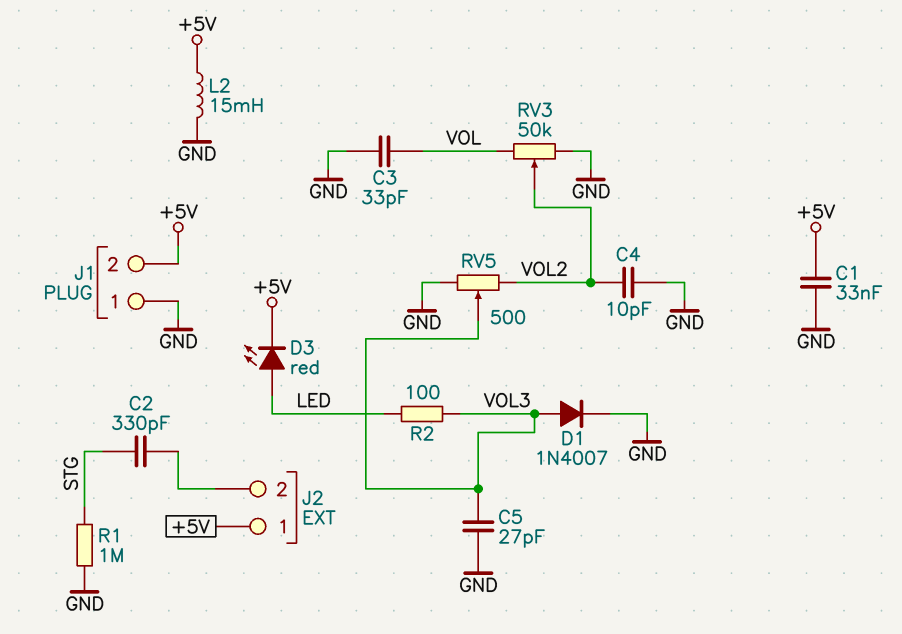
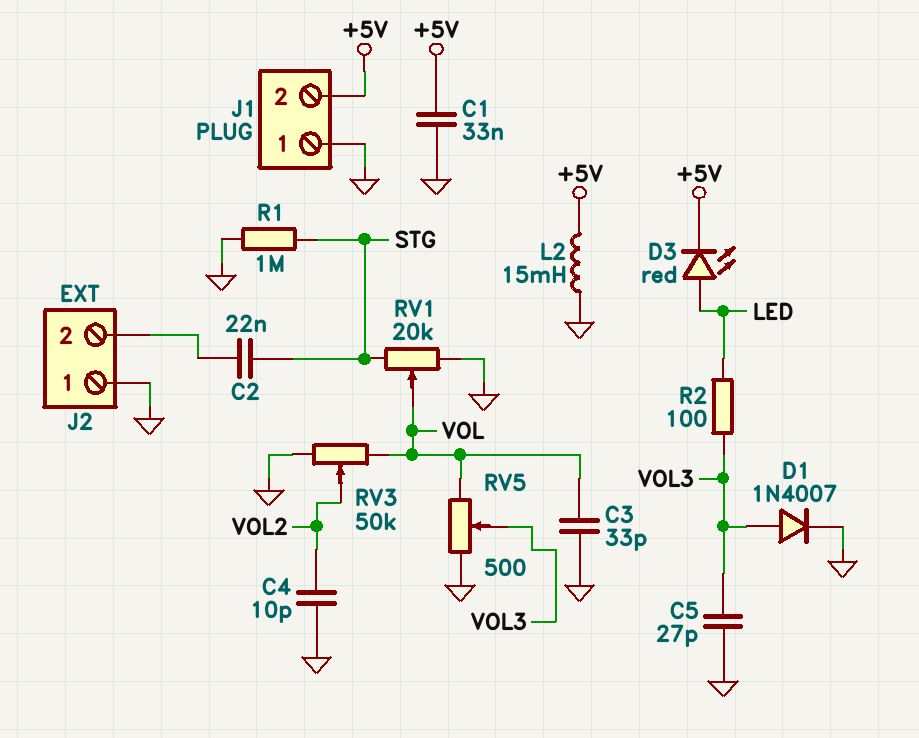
C2: 330pF (J2/2, STG) -> 22nF (J2/2, STG)
J2 pin 1: +5V -> GND
RV1: none -> 20k (GND, STG, wiper VOL)
RV5: 500 (GND, VOL2, wiper VOL3) -> 500 (GND, VOL, wiper VOL3)

